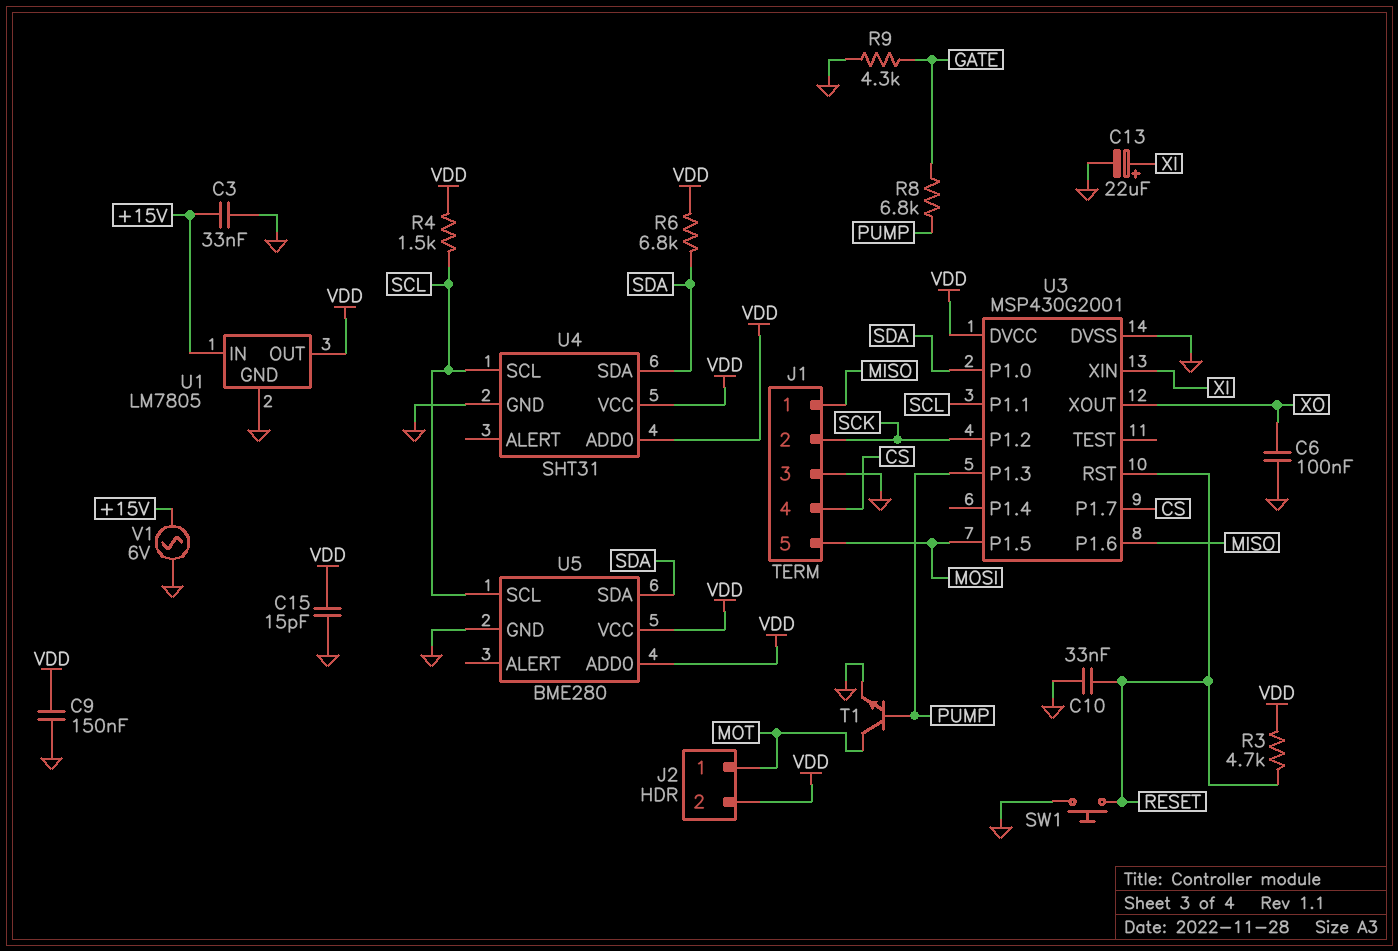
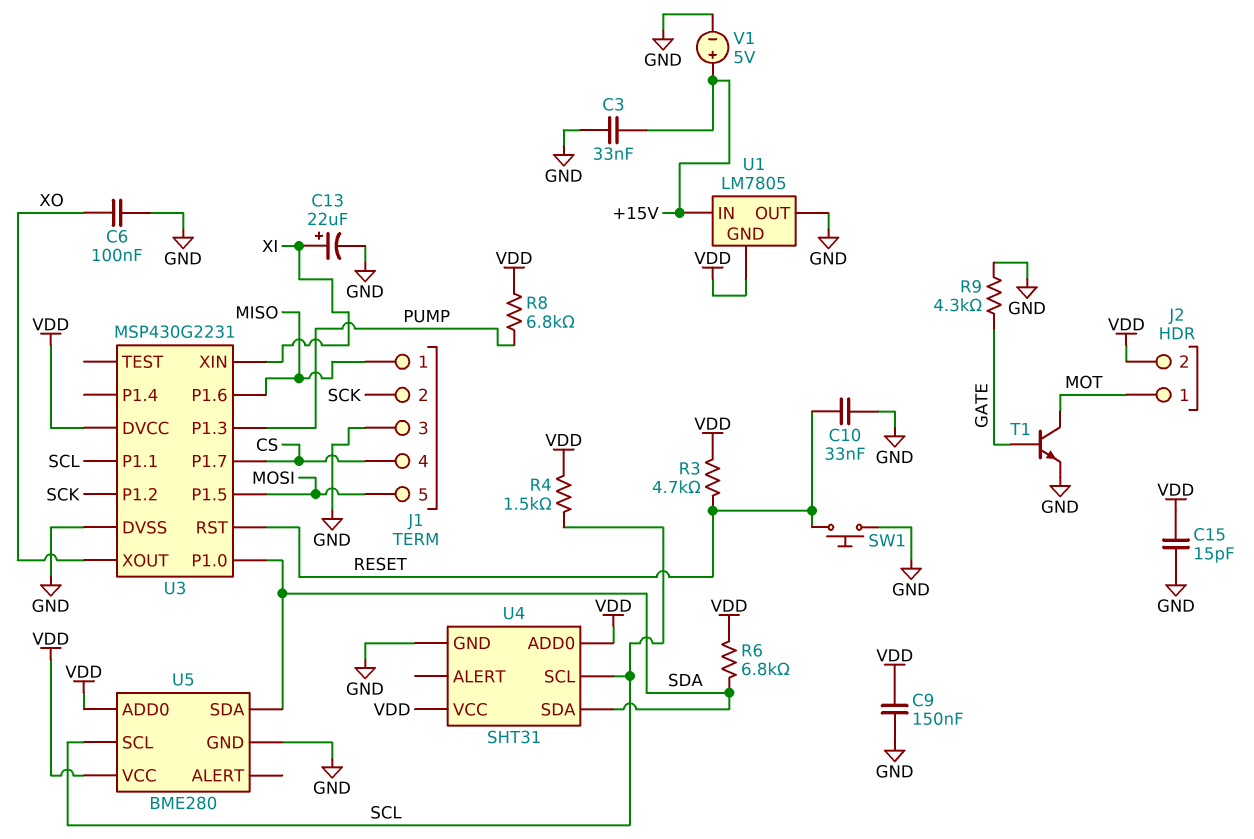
R8: 6.8k (GATE, PUMP) -> 6.8k (PUMP, VDD)
T1: NPN (B PUMP, C MOT, E GND) -> NPN (B GATE, C MOT, E GND)
U1 pin GND: GND -> VDD
U1 pin OUT: VDD -> GND
U3: MSP430G2001 -> MSP430G2231
V1: AC 6V (+15V, GND) -> 5V (plus +15V, minus GND)

